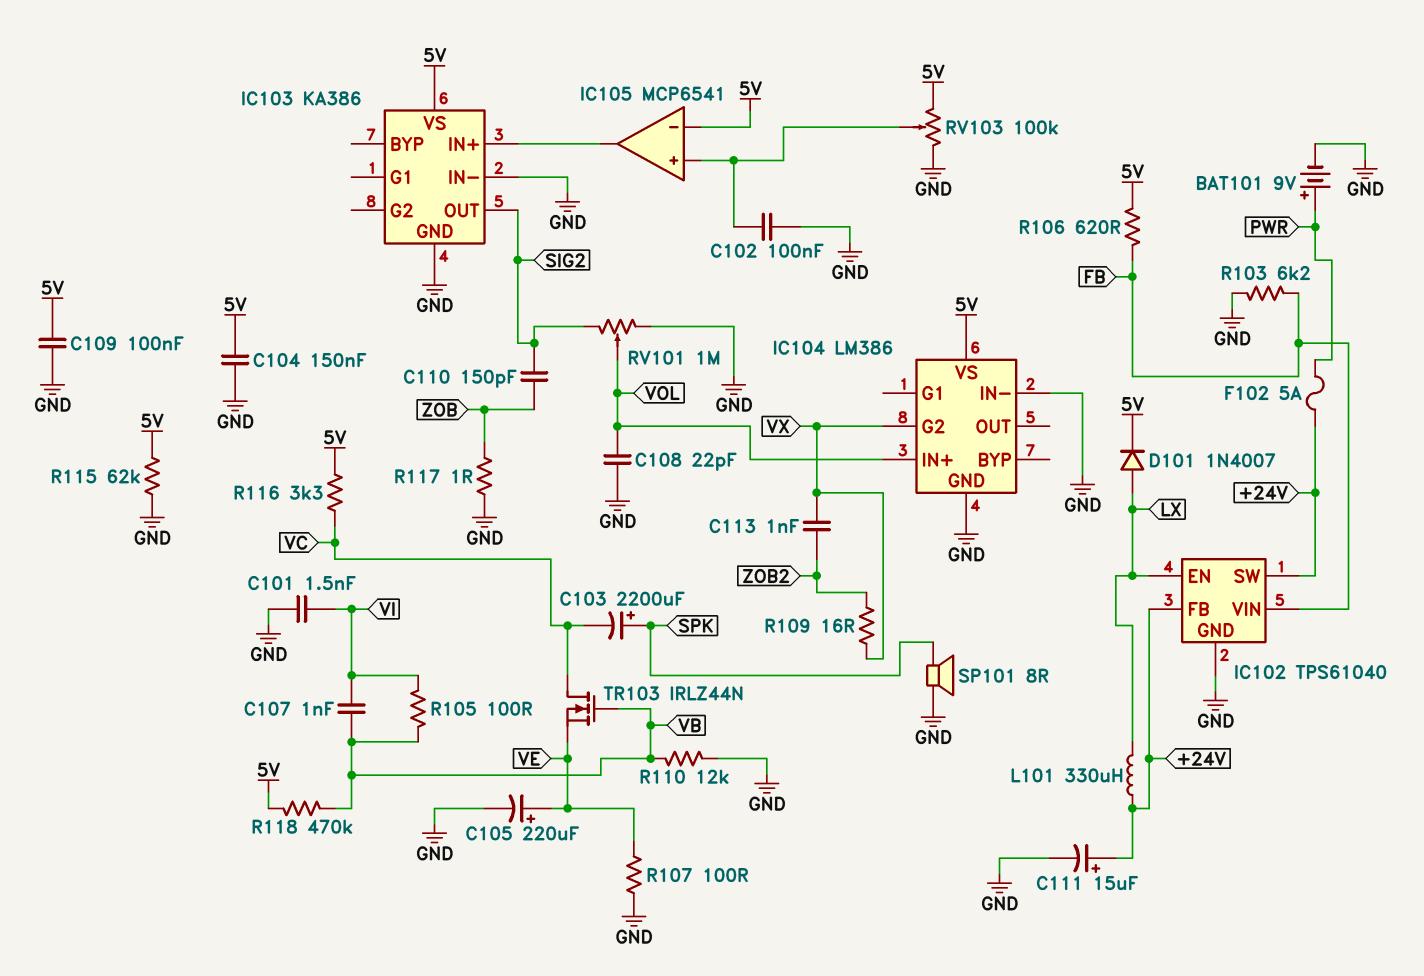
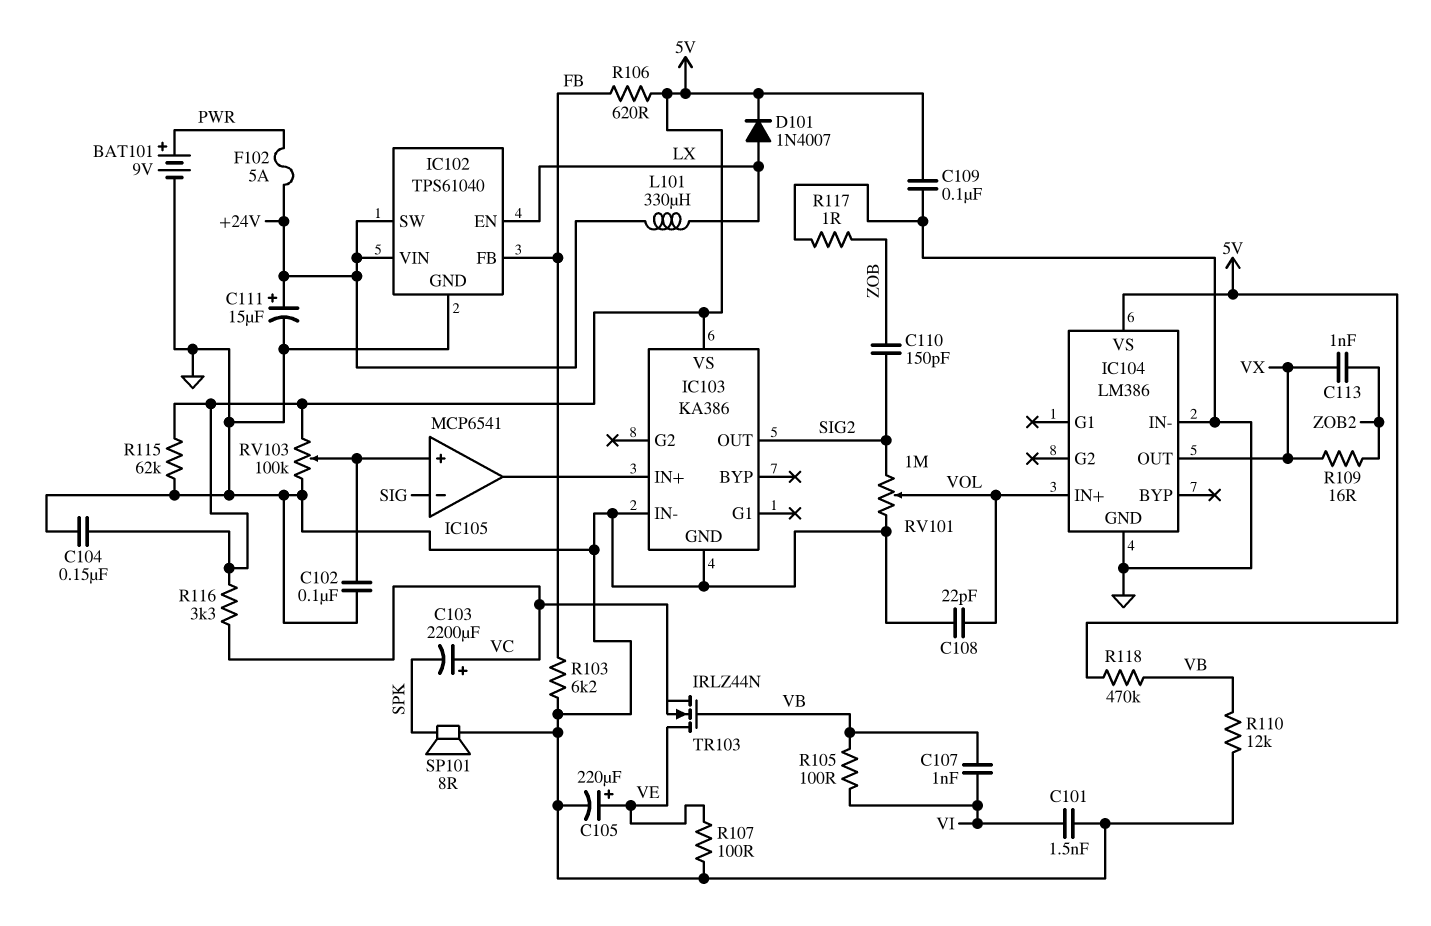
C103: 2200uF (plus SPK, minus VC) -> 2200uF (plus VC, minus SPK)
IC102 pin FB: +24V -> FB
IC102 pin VIN: FB -> +24V
IC104 pin G2: VX -> none
IC104 pin OUT: none -> VX
IC105 pin in-: 5V -> SIG
TR103: NMOS IRLZ44N (G VB, D VC, S VE) -> NMOS IRLZ44N (G VB, D VE, S VC)

